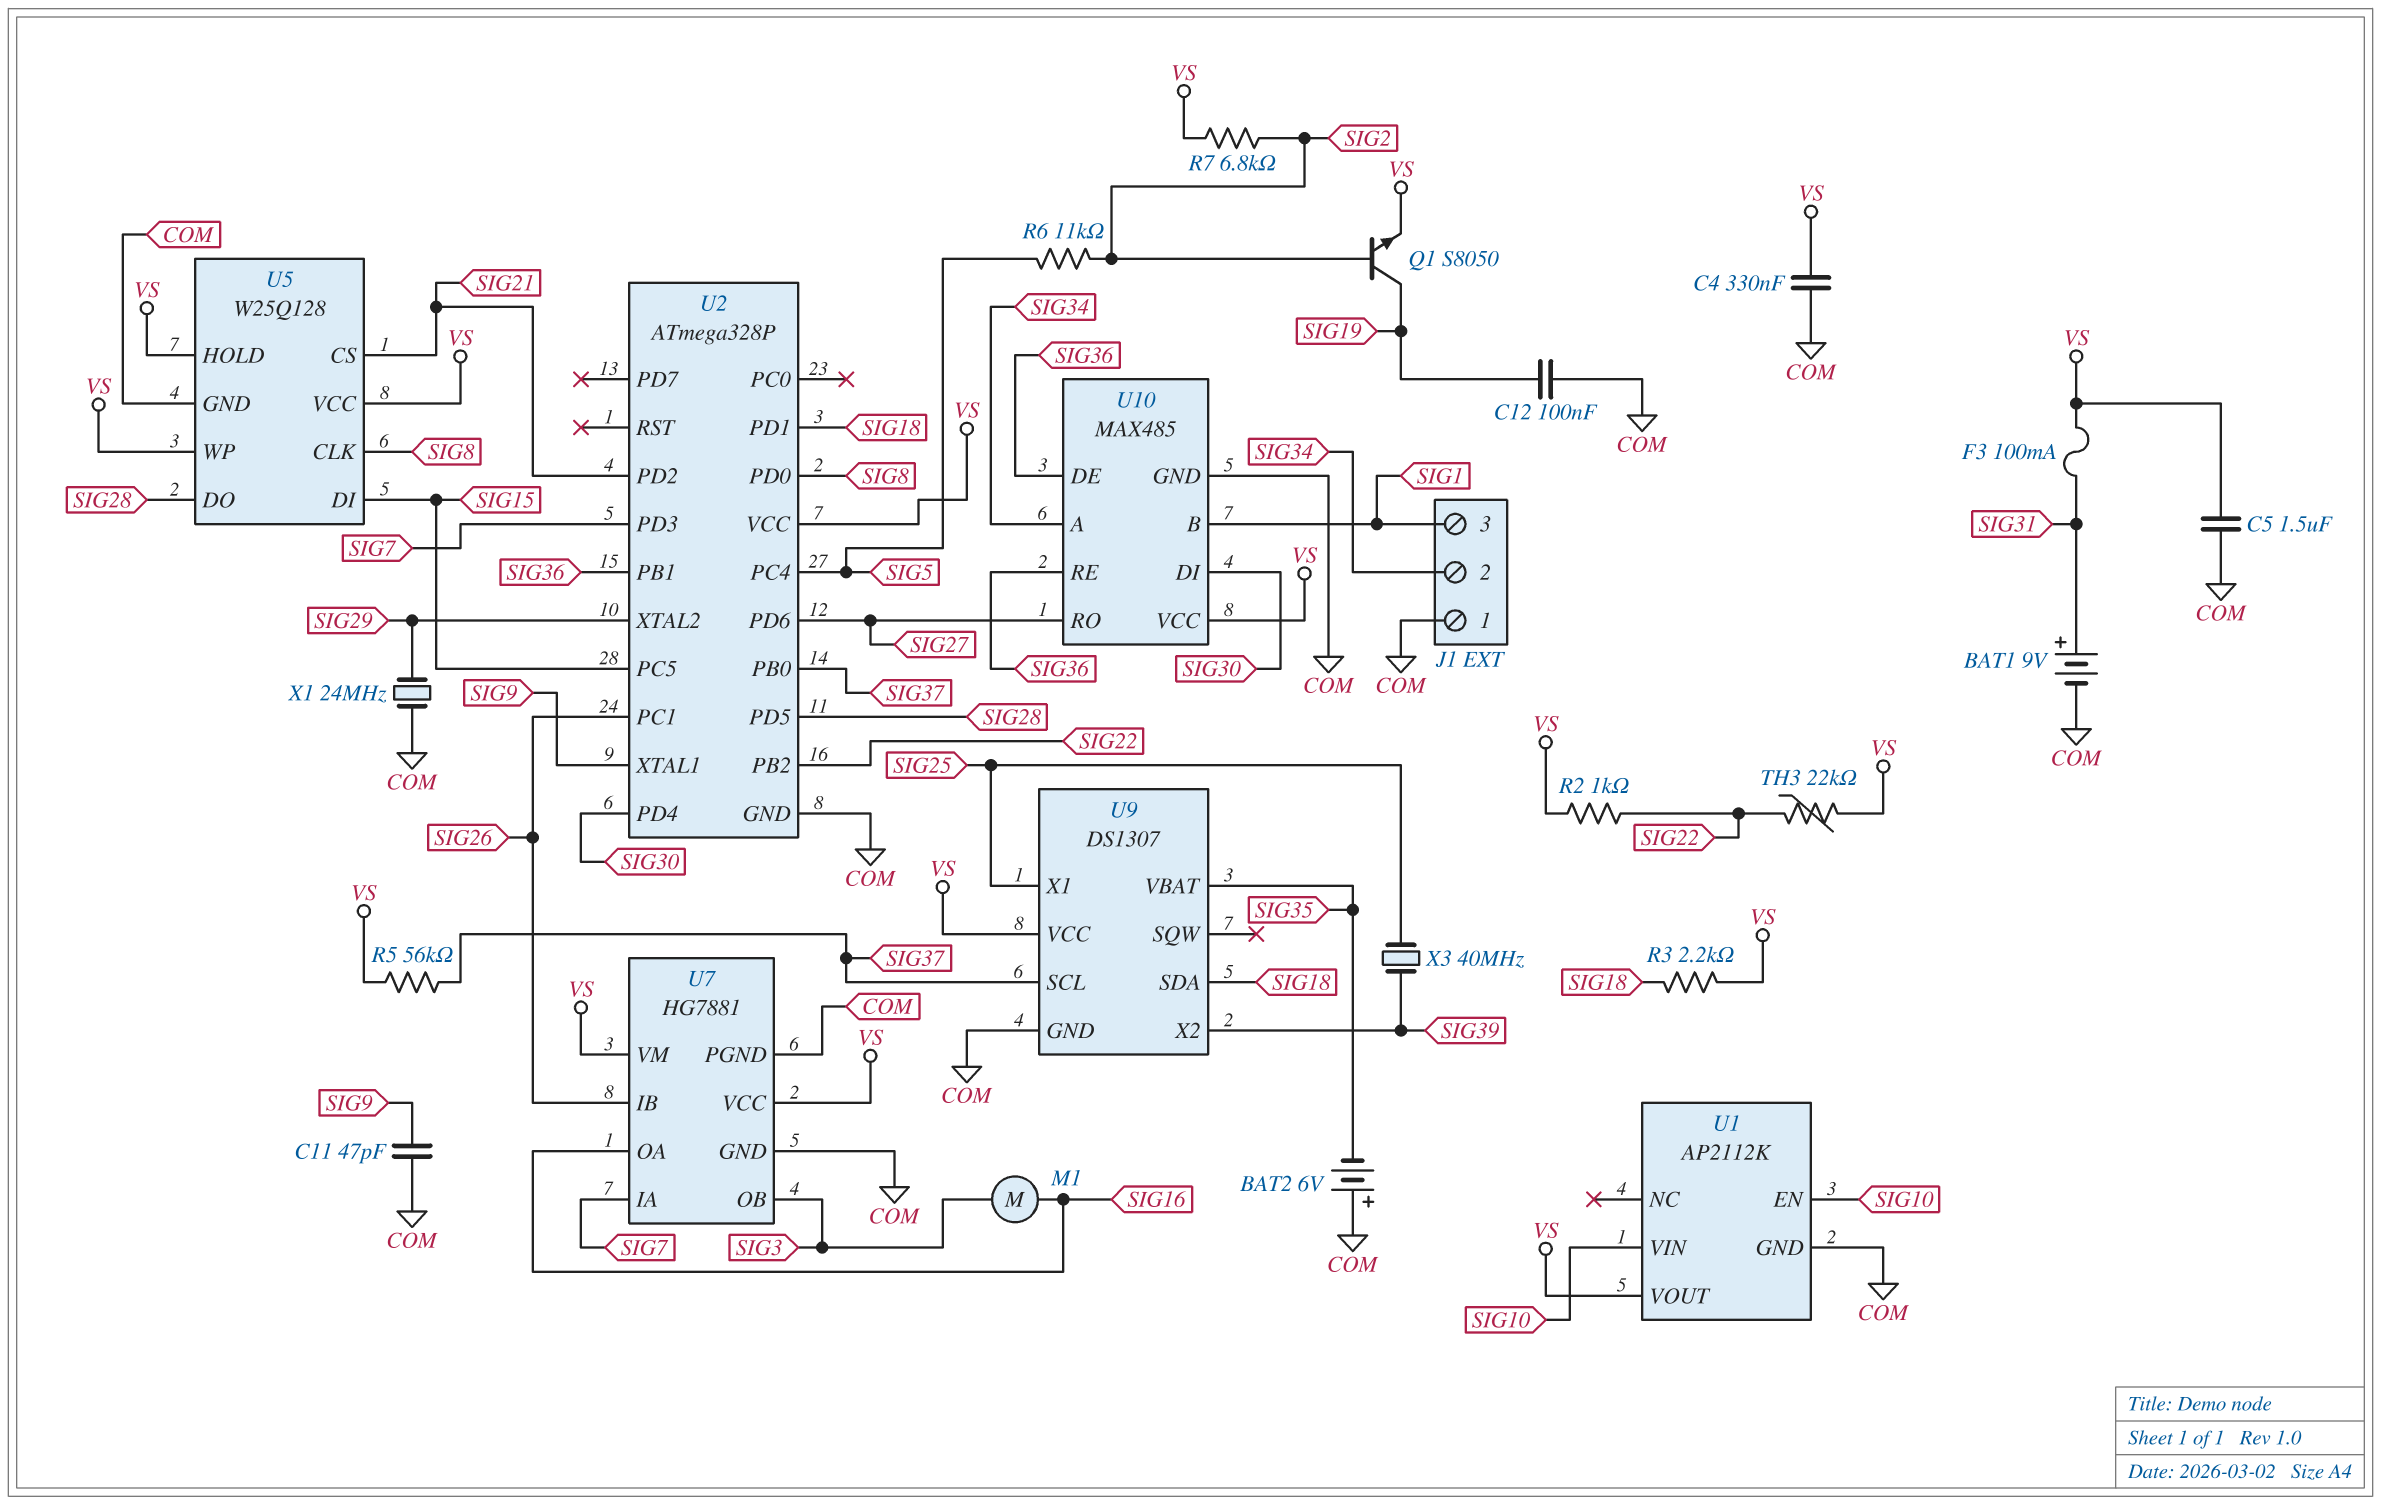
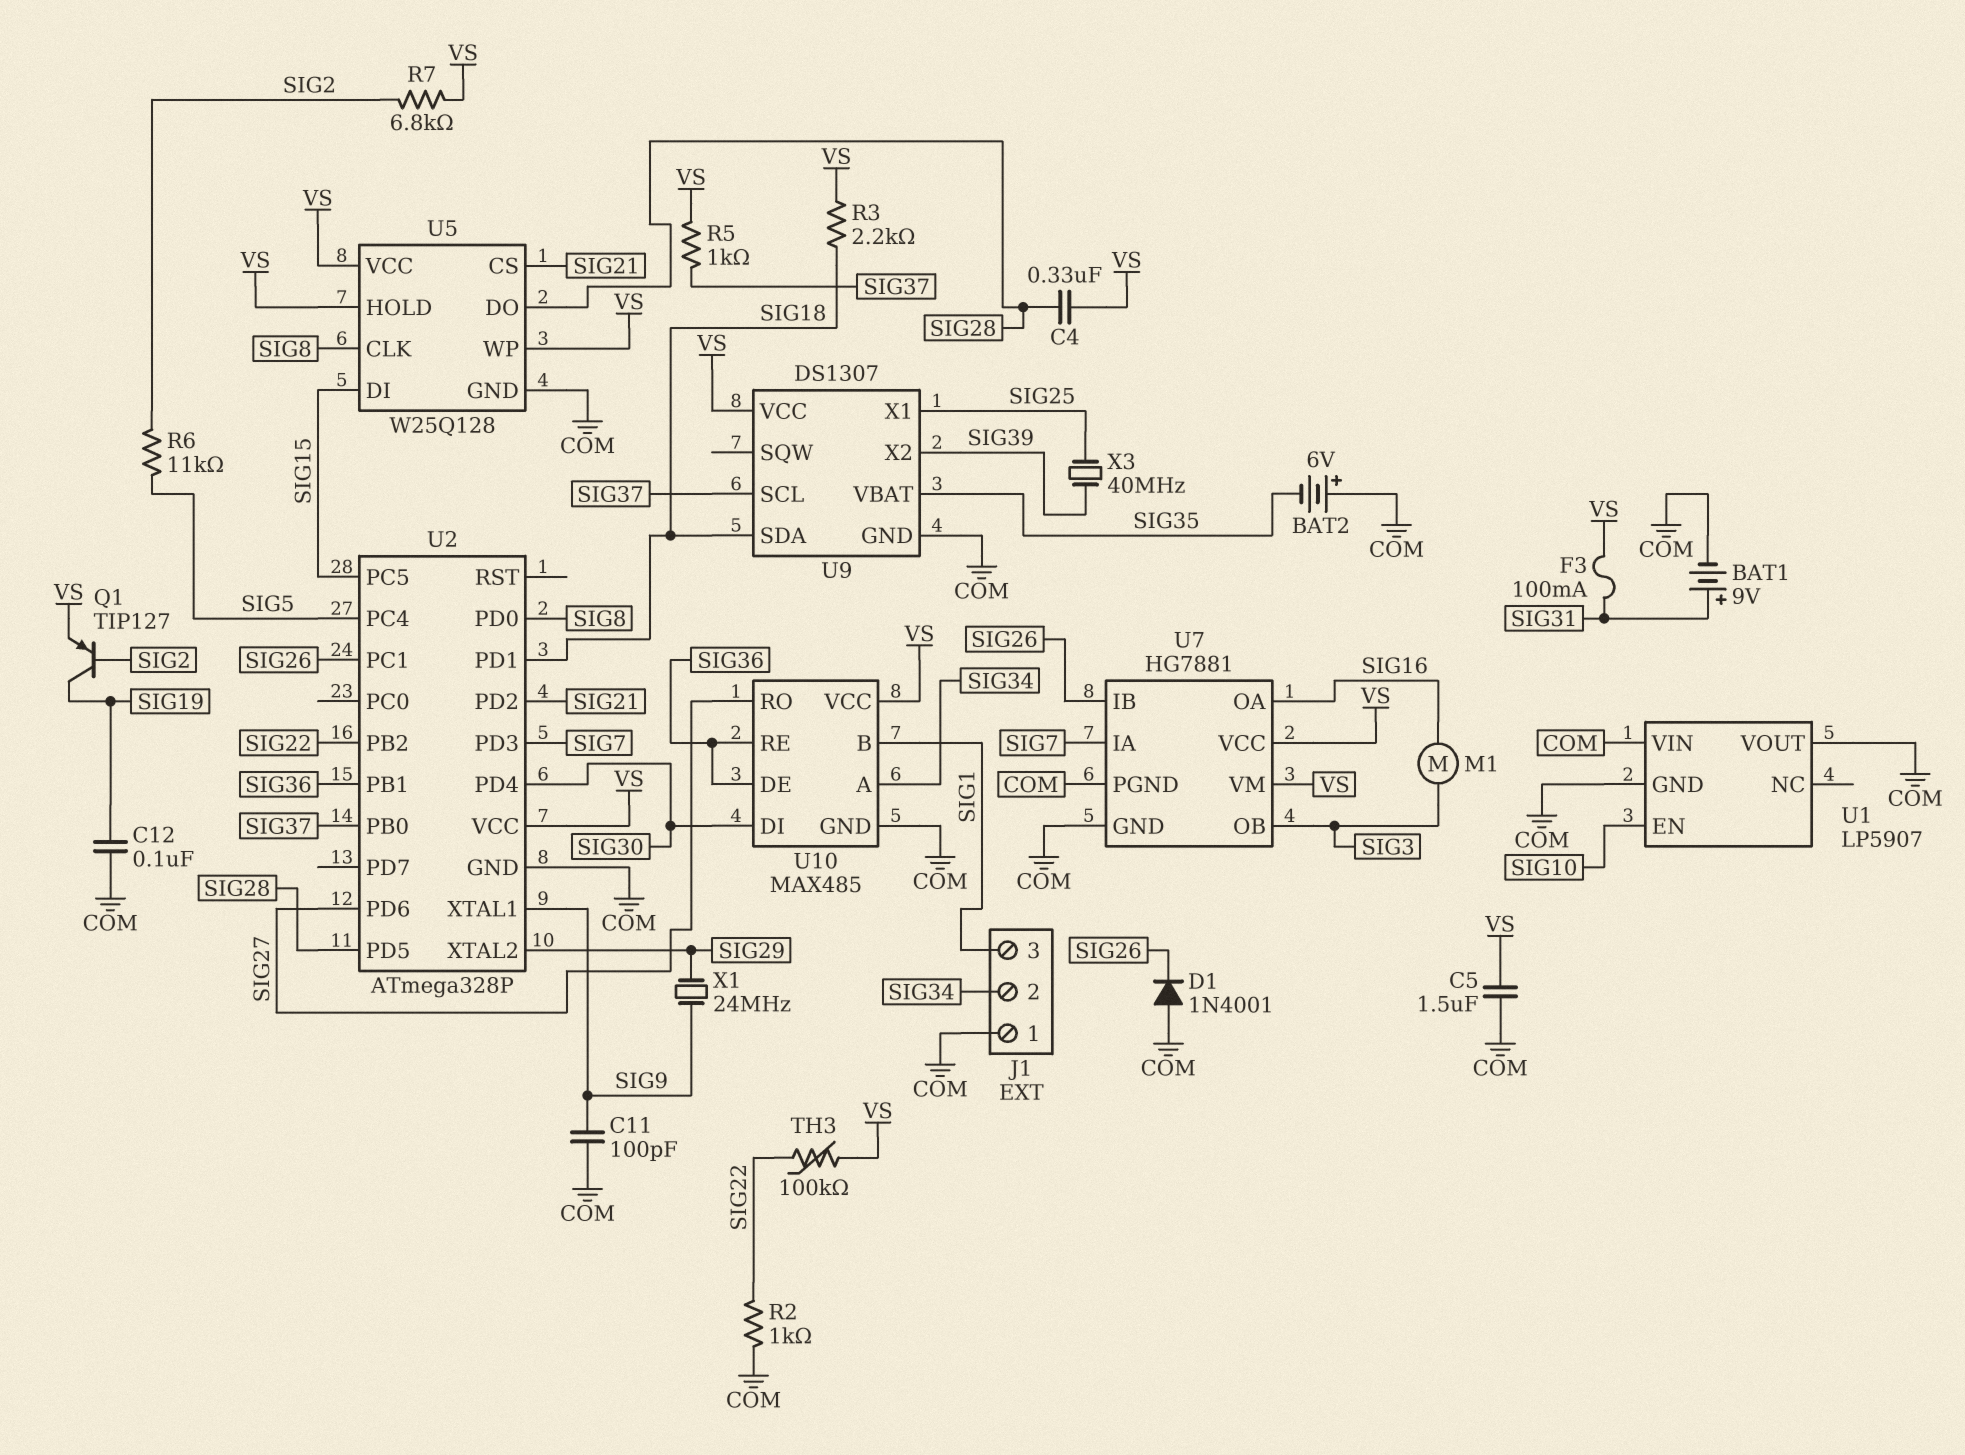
C4: 330nF (COM, VS) -> 330nF (SIG28, VS)
C11: 47pF (COM, SIG9) -> 100pF (COM, SIG9)
D1: none -> diode 1N4001 (A COM, K SIG26)
Q1: NPN S8050 (B SIG2, C SIG19, E VS) -> PNP TIP127 (B SIG2, C SIG19, E VS)
R2: 1k (SIG22, VS) -> 1k (COM, SIG22)
R5: 56k (SIG37, VS) -> 1k (SIG37, VS)
TH3: 22k (SIG22, VS) -> 100k (SIG22, VS)
U1: AP2112K -> LP5907
U1 pin VIN: SIG10 -> COM
U1 pin VOUT: VS -> COM
X1: 24MHz (COM, SIG29) -> 24MHz (SIG9, SIG29)

